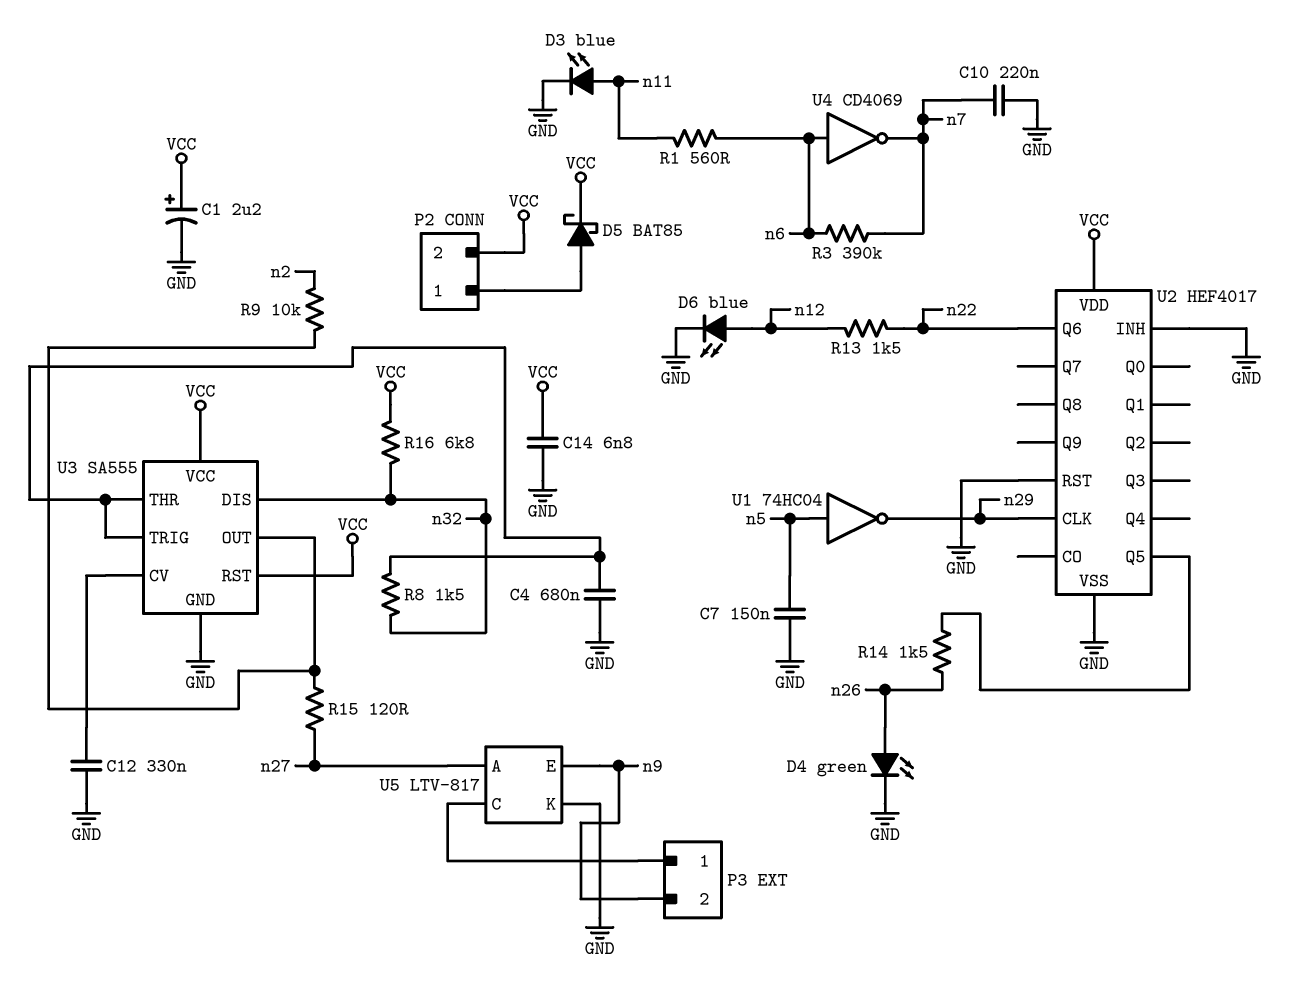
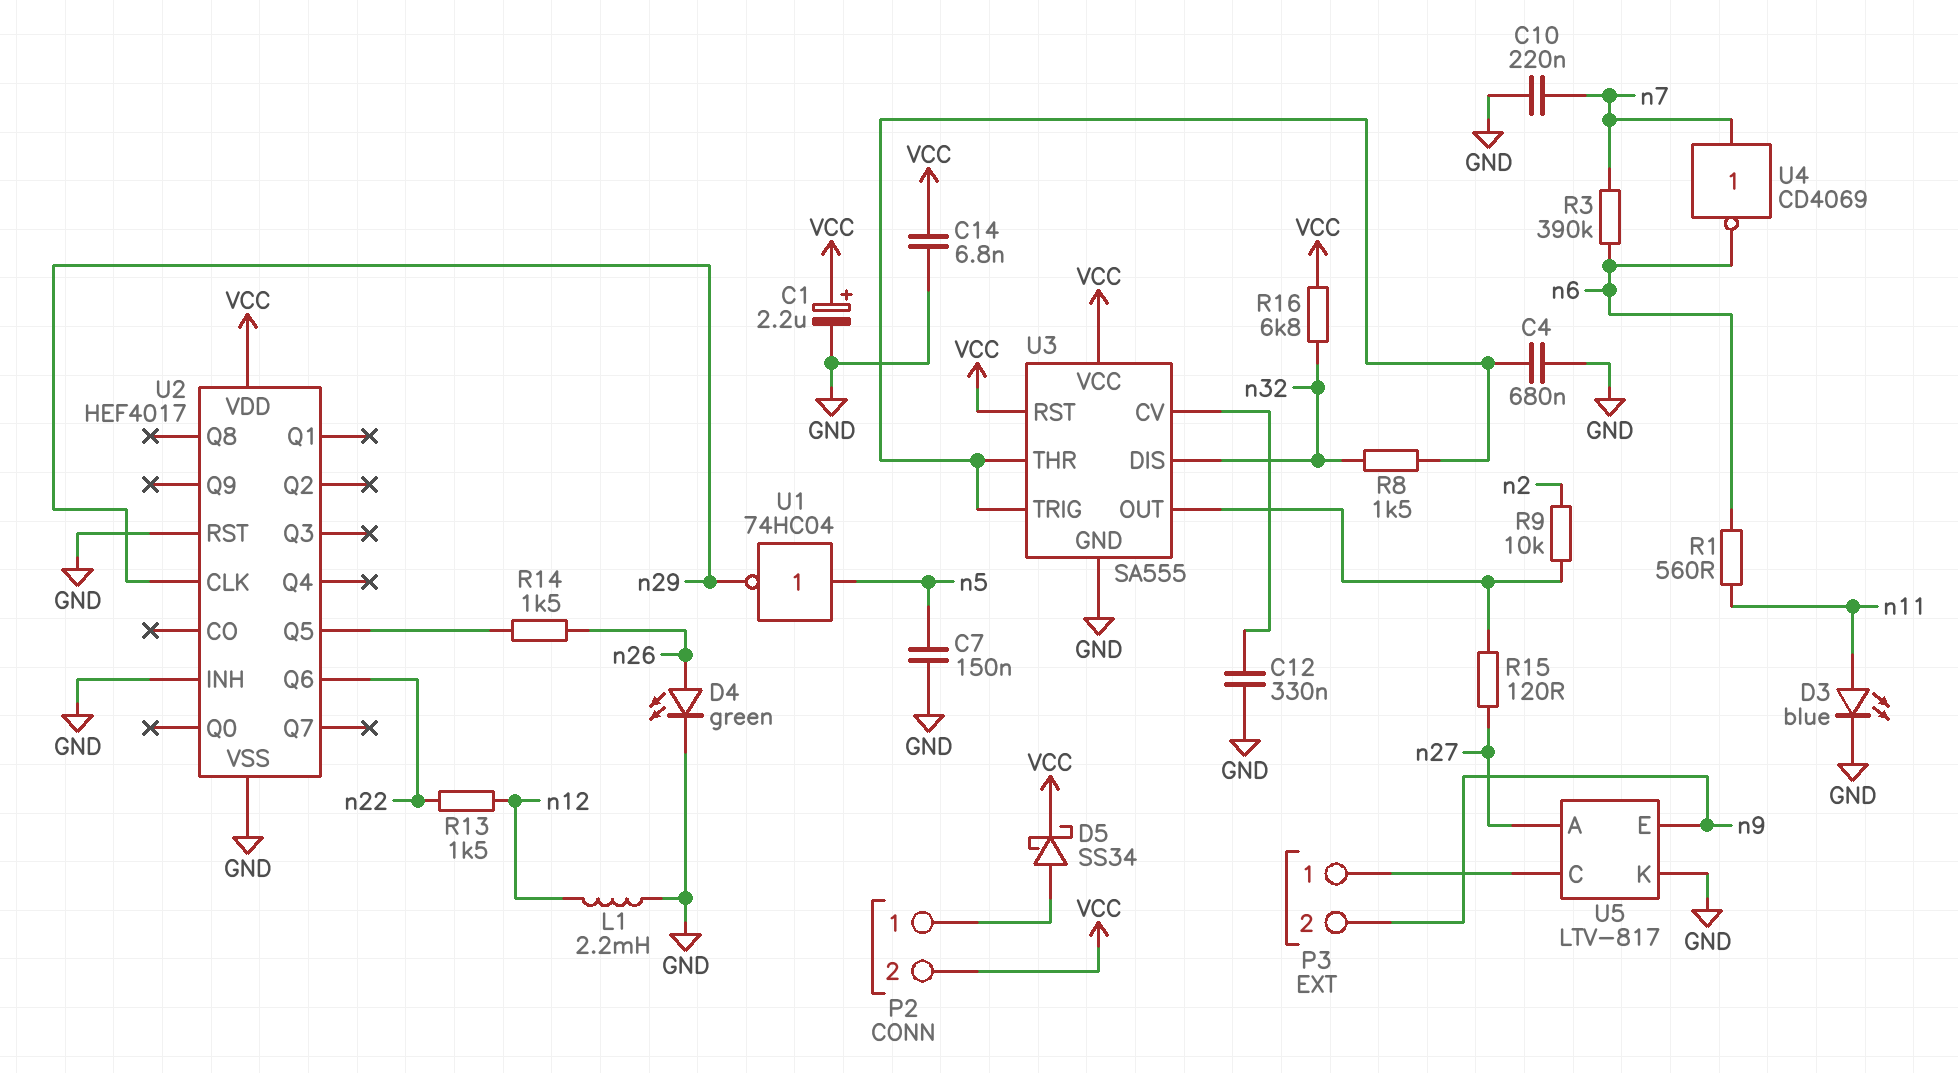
D5: schottky BAT85 (A P2/1, K VCC) -> schottky SS34 (A P2/1, K VCC)
D6: LED blue (A n12, K GND) -> none
L1: none -> 2.2mH (GND, n12)
U4: NOT CD4069 (in n6, out n7) -> NOT CD4069 (in n7, out n6)

